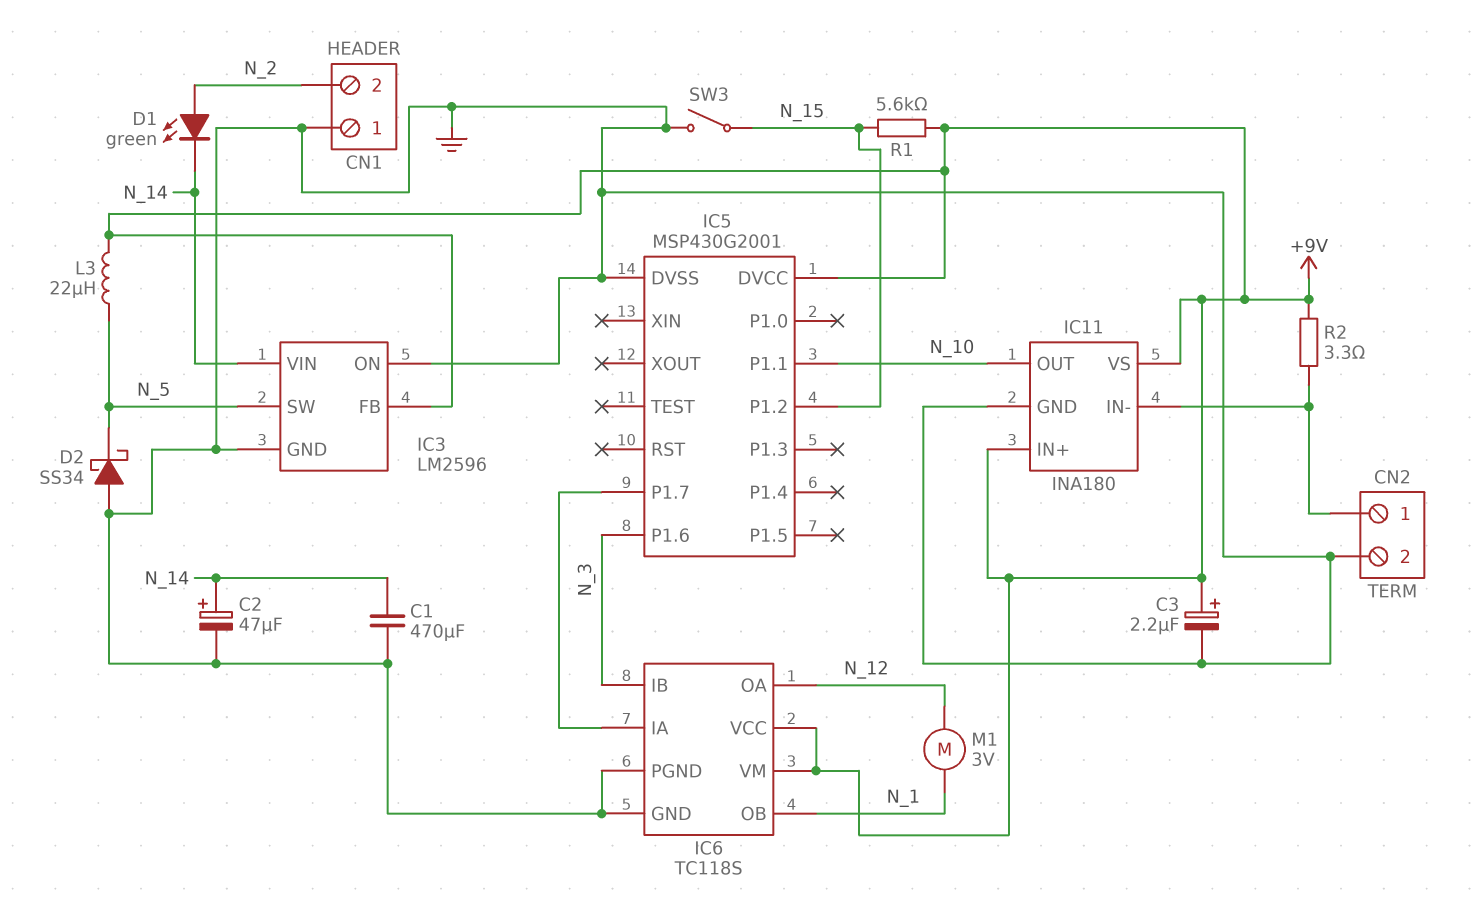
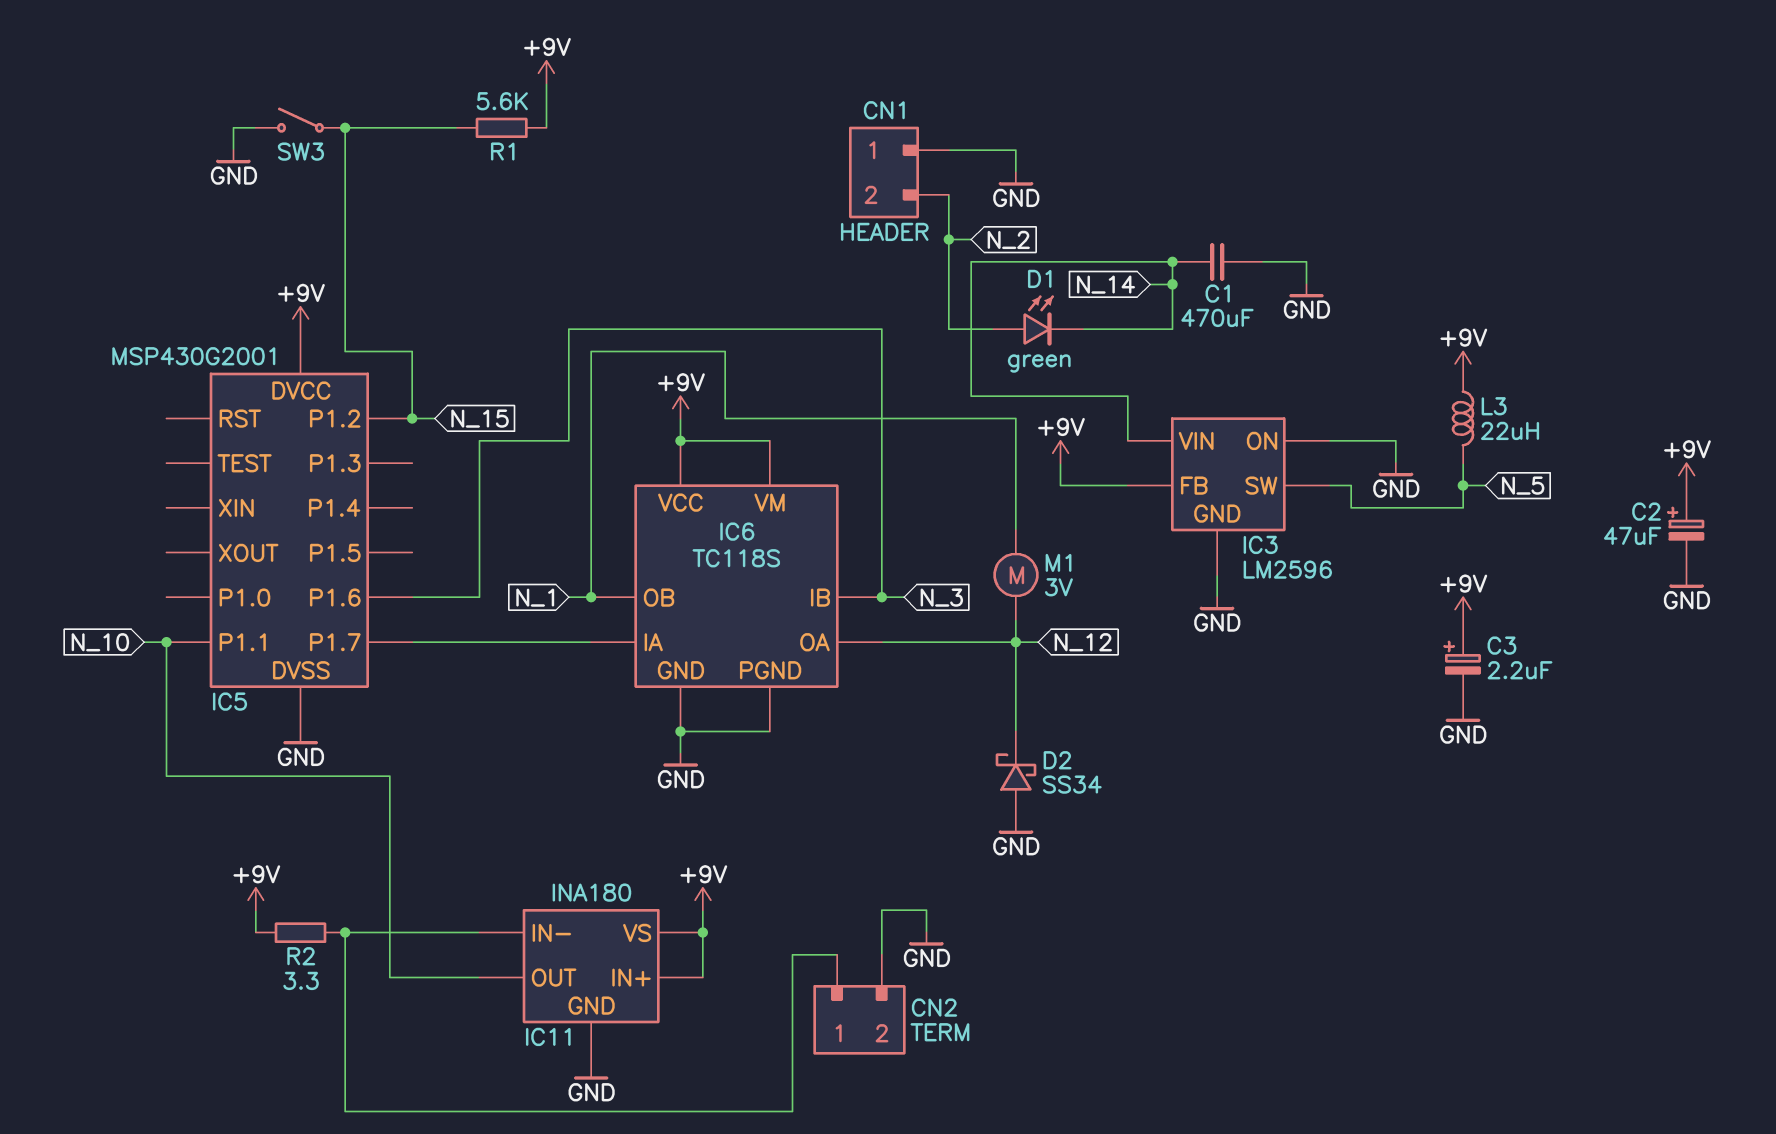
C2: 47uF (plus N_14, minus GND) -> 47uF (plus +9V, minus GND)
D2: schottky SS34 (A GND, K N_5) -> schottky SS34 (A GND, K N_12)

